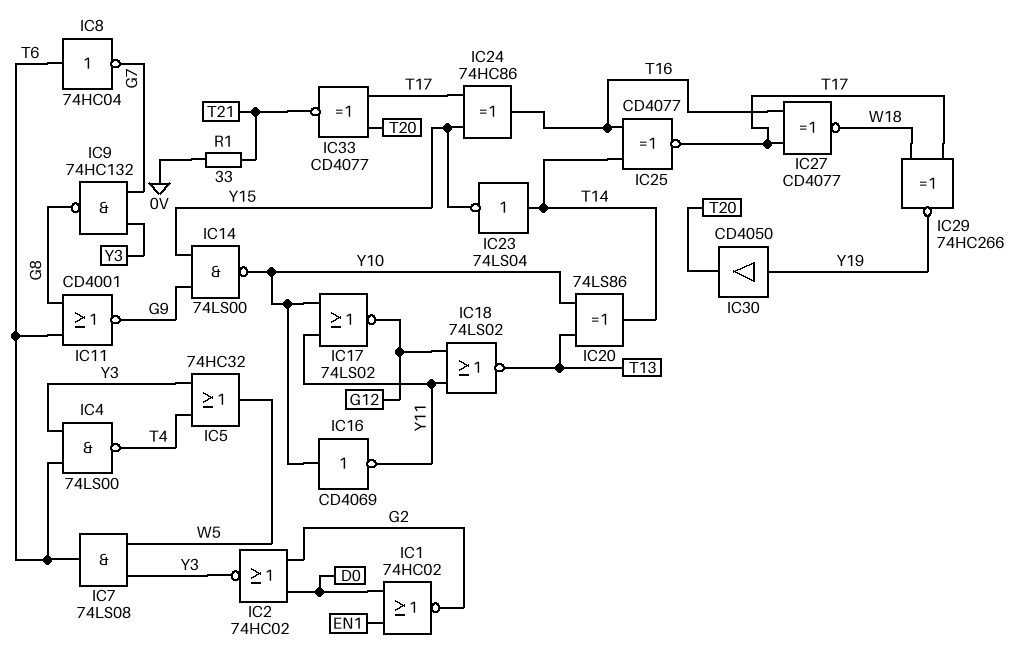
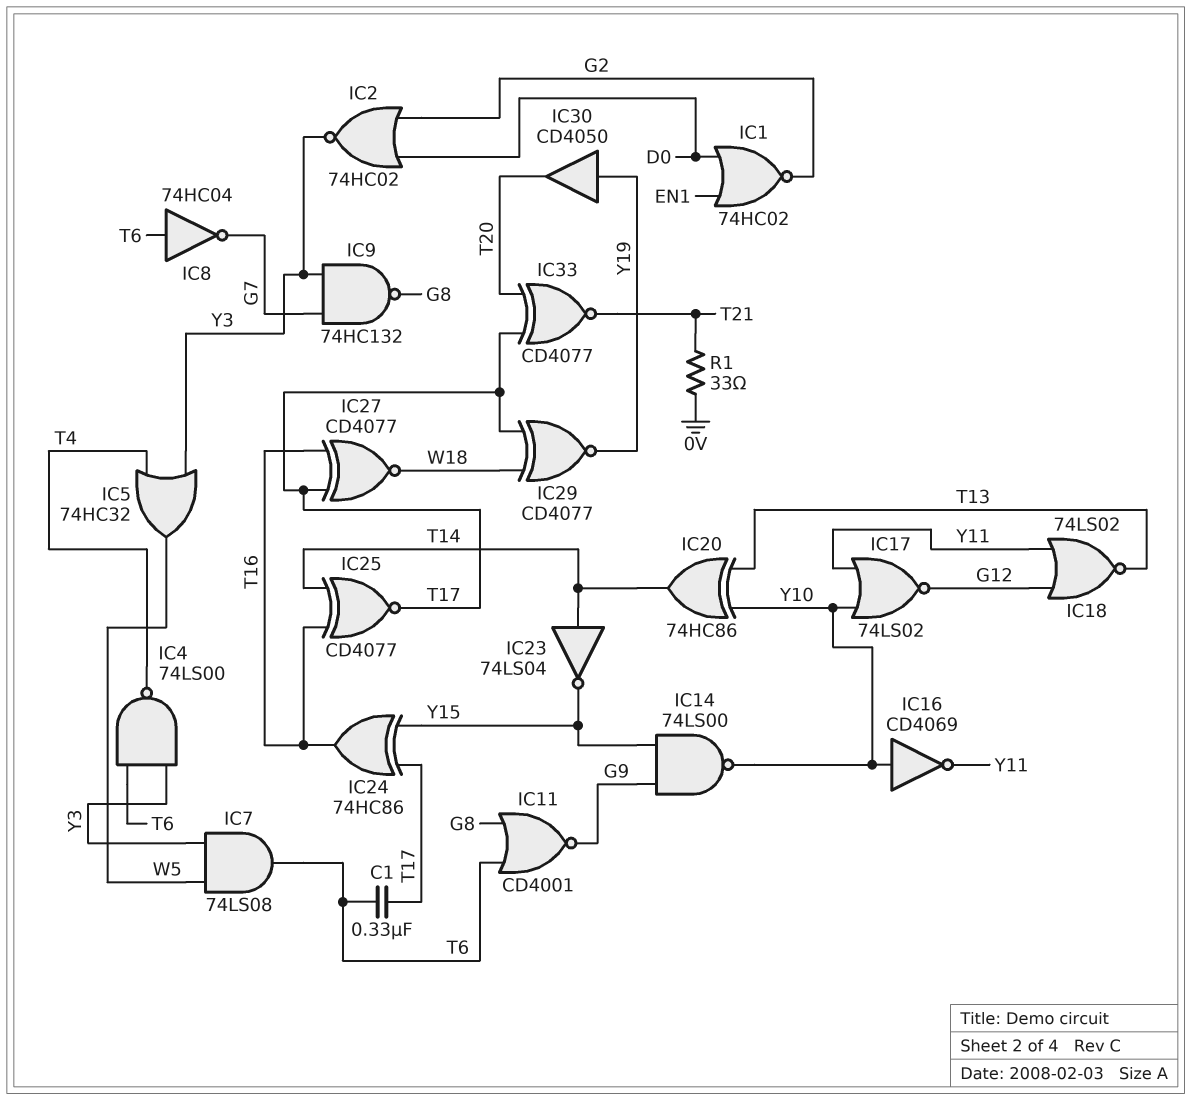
C1: none -> 330nF (T6, T17)
IC20: XOR 74LS86 (in T13, in Y10, out T14) -> XOR 74HC86 (in T13, in Y10, out T14)
IC29: XNOR 74HC266 (in T17, in W18, out Y19) -> XNOR CD4077 (in T17, in W18, out Y19)

